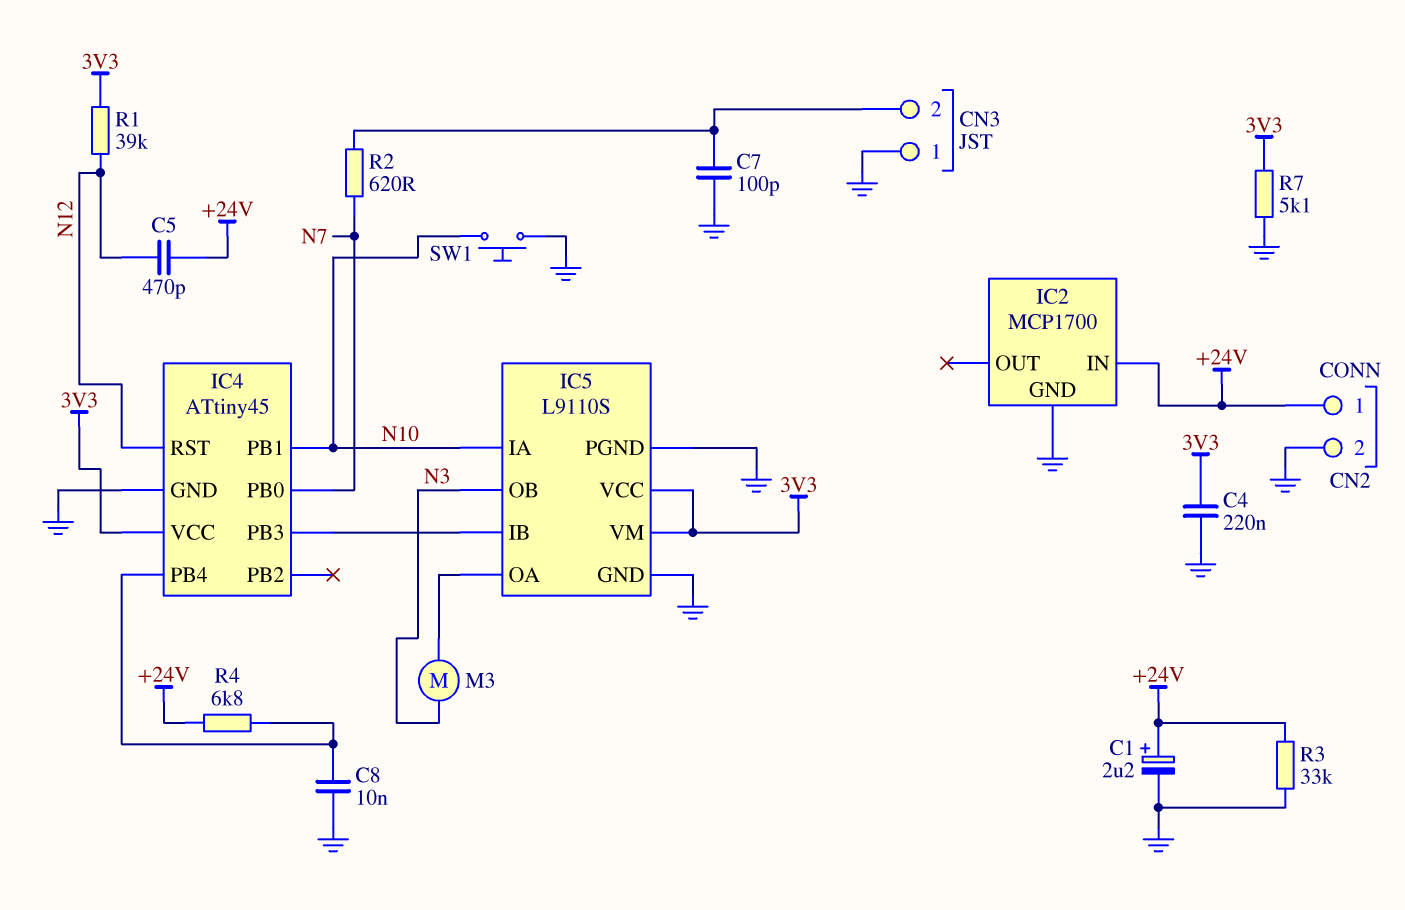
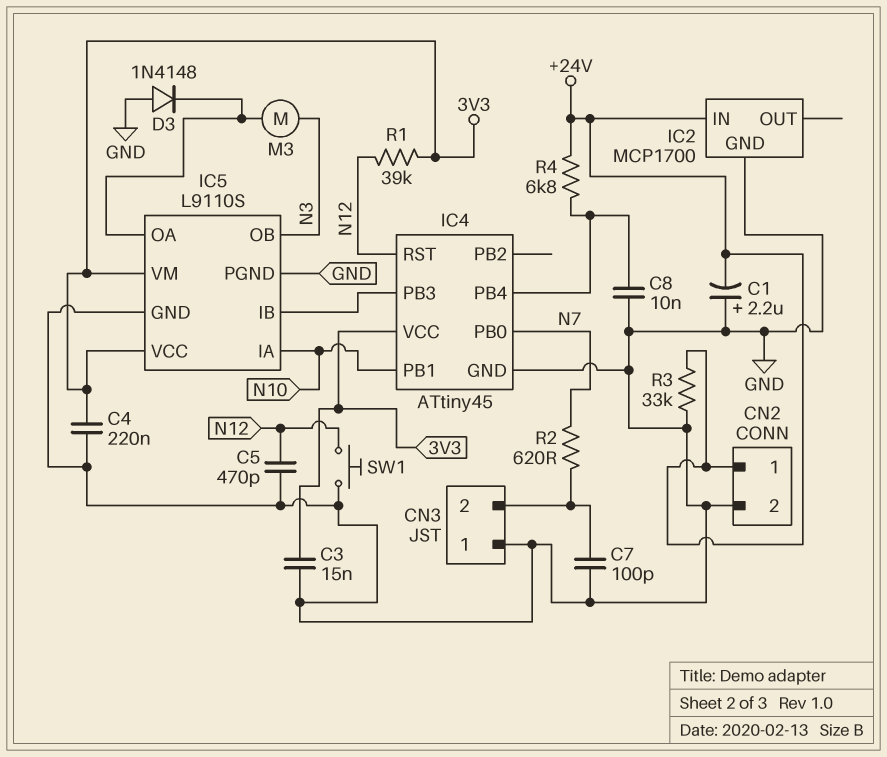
C1: 2.2uF (plus +24V, minus GND) -> 2.2uF (plus GND, minus +24V)
C3: none -> 15nF (3V3, GND)
C5: 470pF (+24V, N12) -> 470pF (GND, N12)
D3: none -> diode 1N4148 (A GND, K IC5/OA)
R7: 5.1k (3V3, GND) -> none
SW1: button (GND, N10) -> button (GND, N12)

